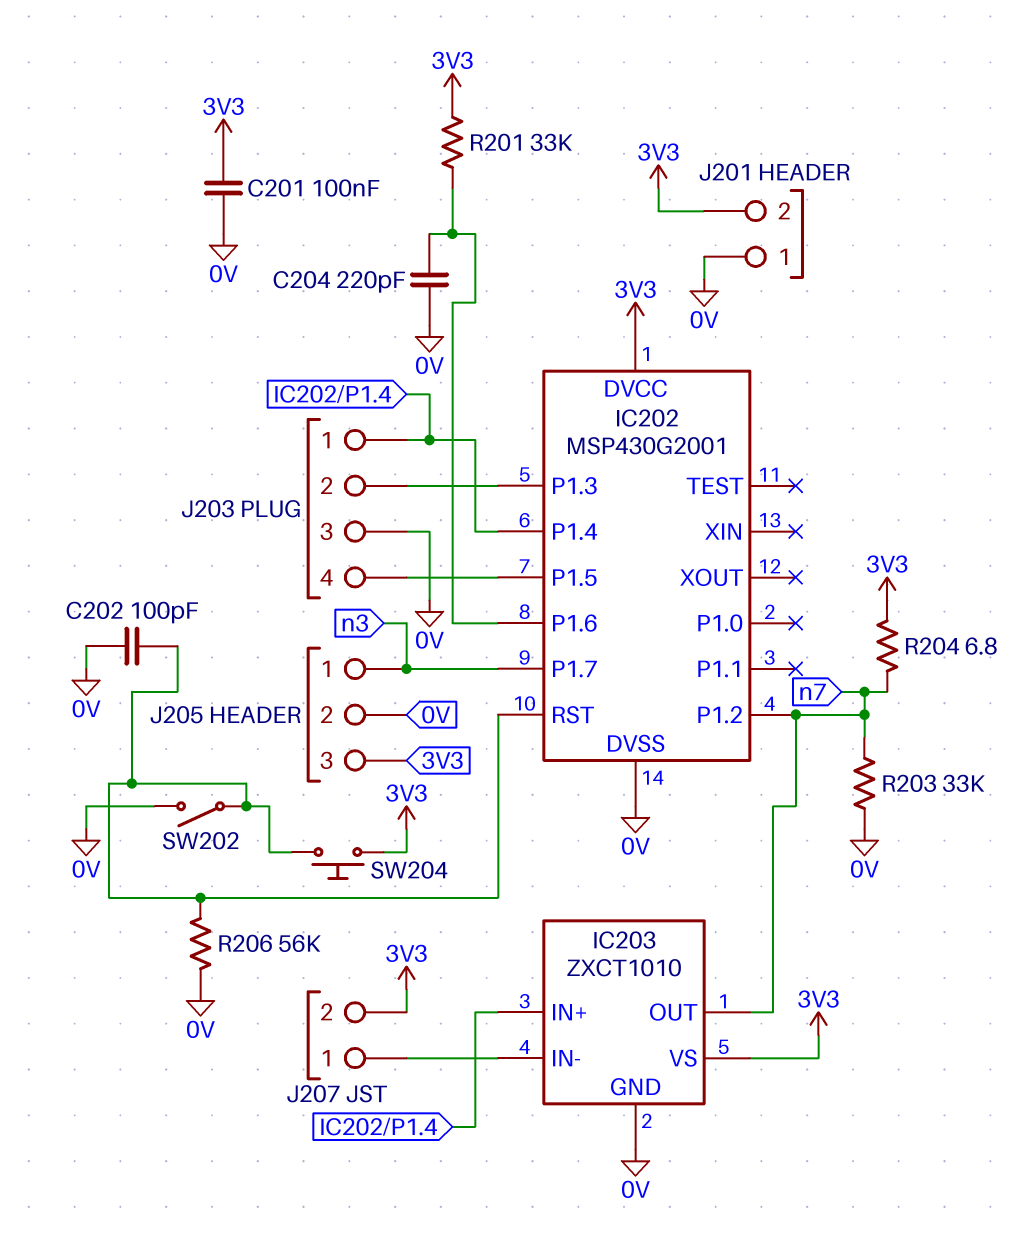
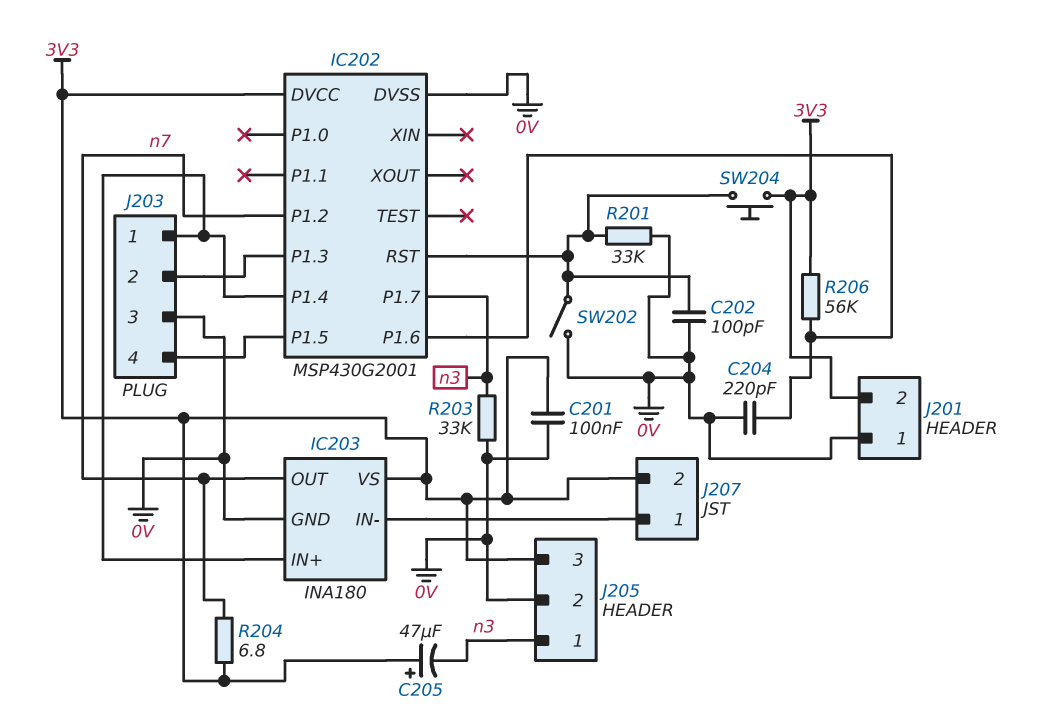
C205: none -> 47uF (plus 3V3, minus n3)
IC203: ZXCT1010 -> INA180
R201: 33k (3V3, IC202/P1.6) -> 33k (0V, IC202/RST)
R203: 33k (0V, n7) -> 33k (0V, n3)
R206: 56k (0V, IC202/RST) -> 56k (3V3, IC202/P1.6)

